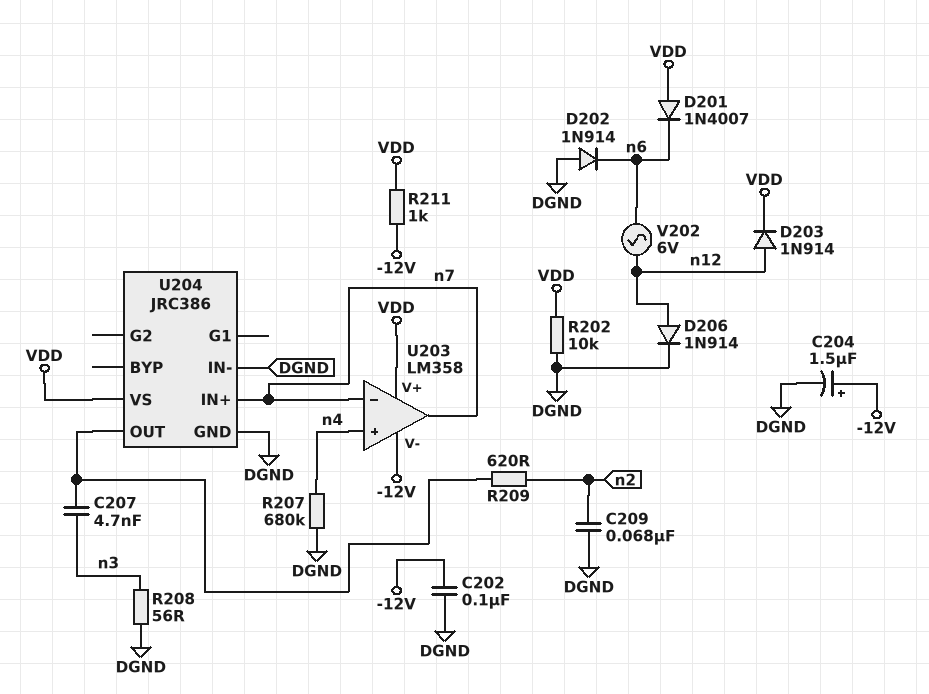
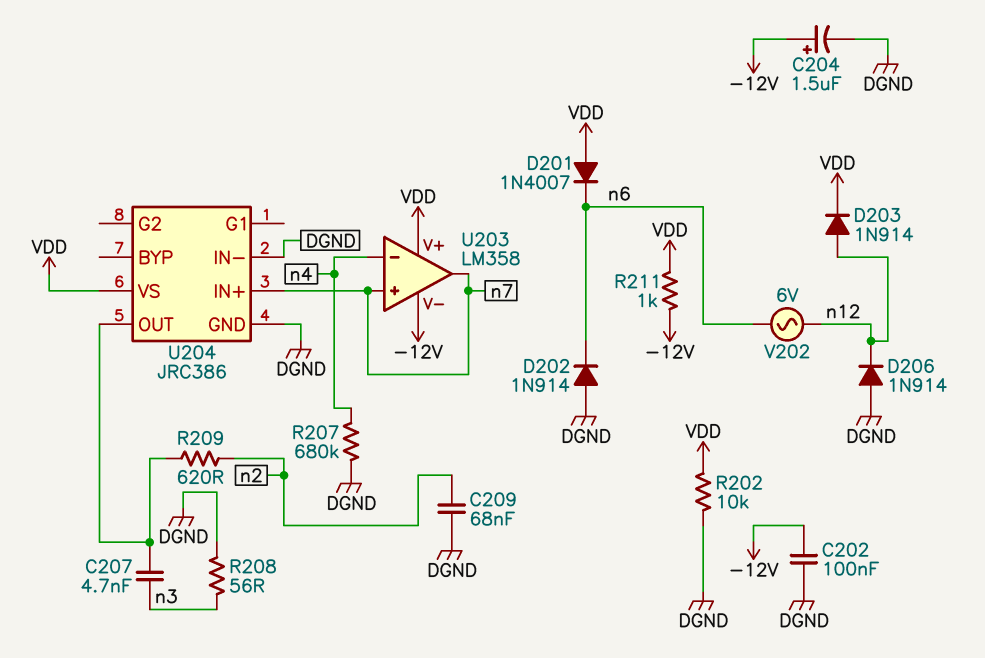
D206: diode 1N914 (A n12, K DGND) -> diode 1N914 (A DGND, K n12)
U203 pin in+: n4 -> n7
U203 pin in-: n7 -> n4

